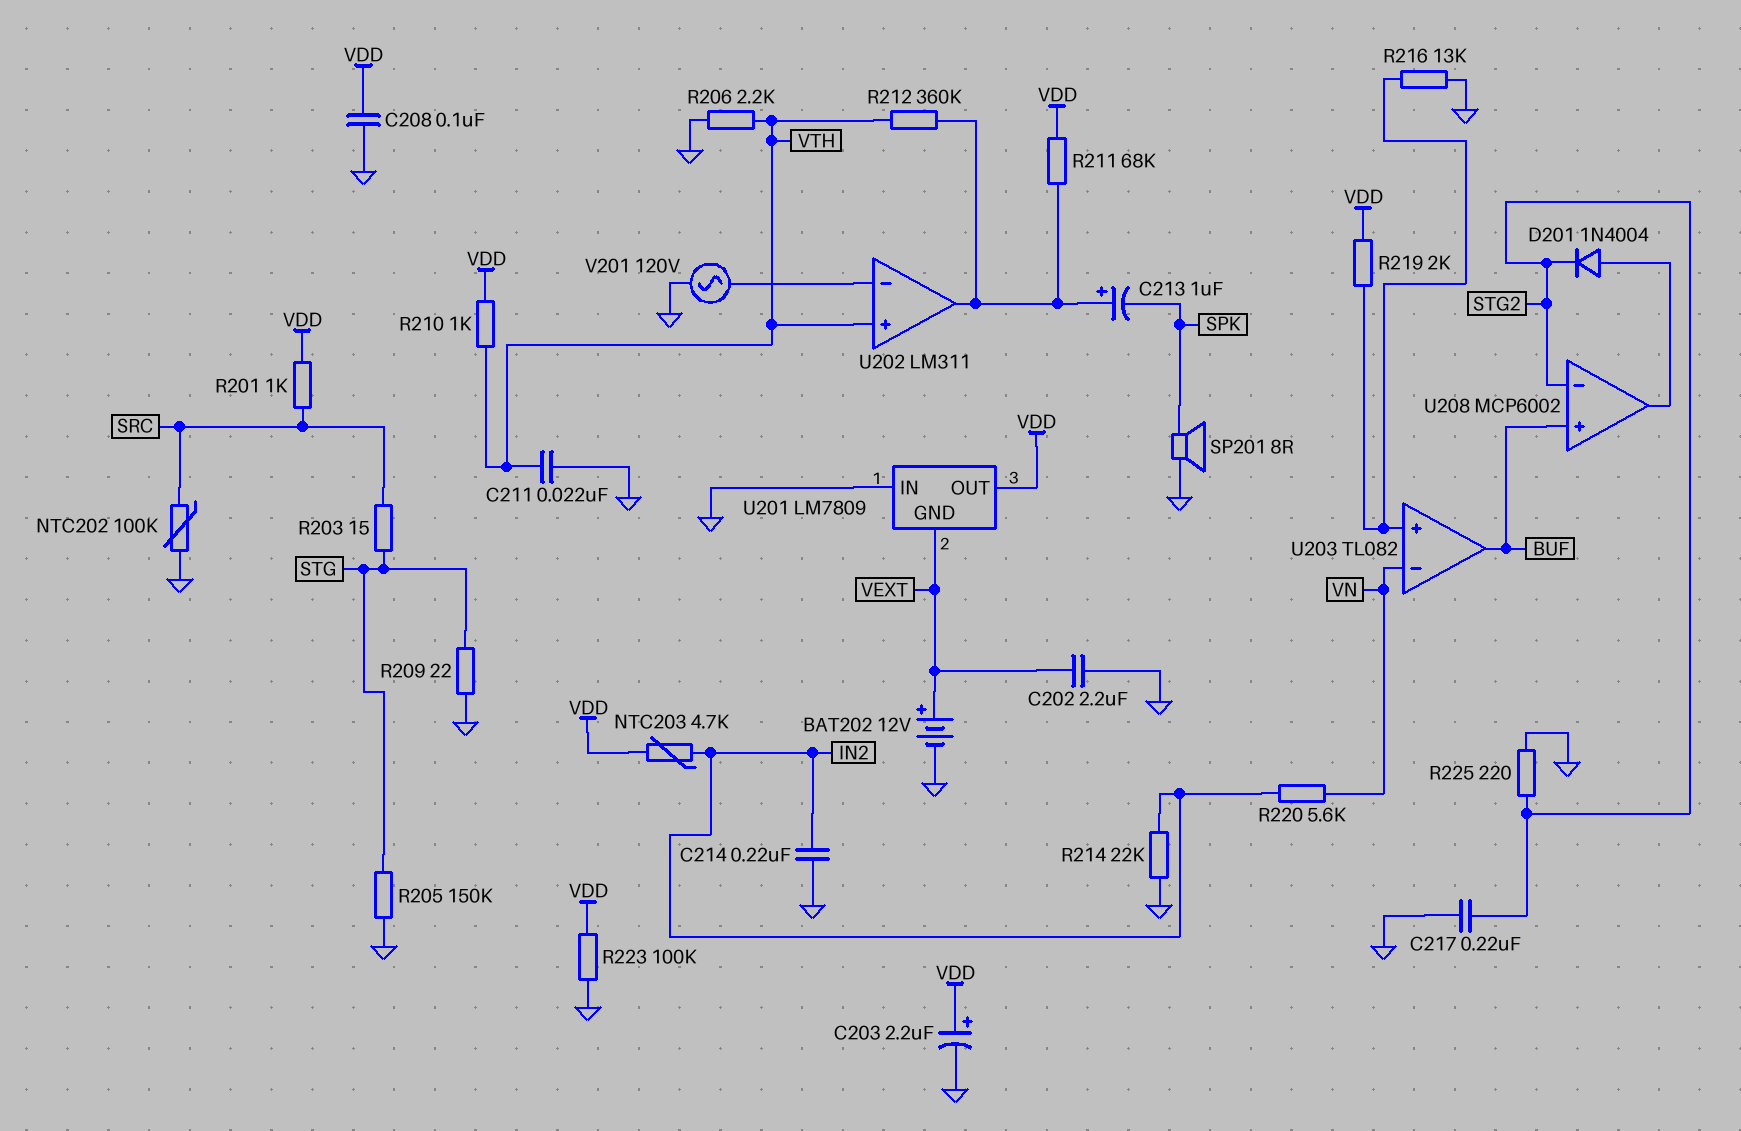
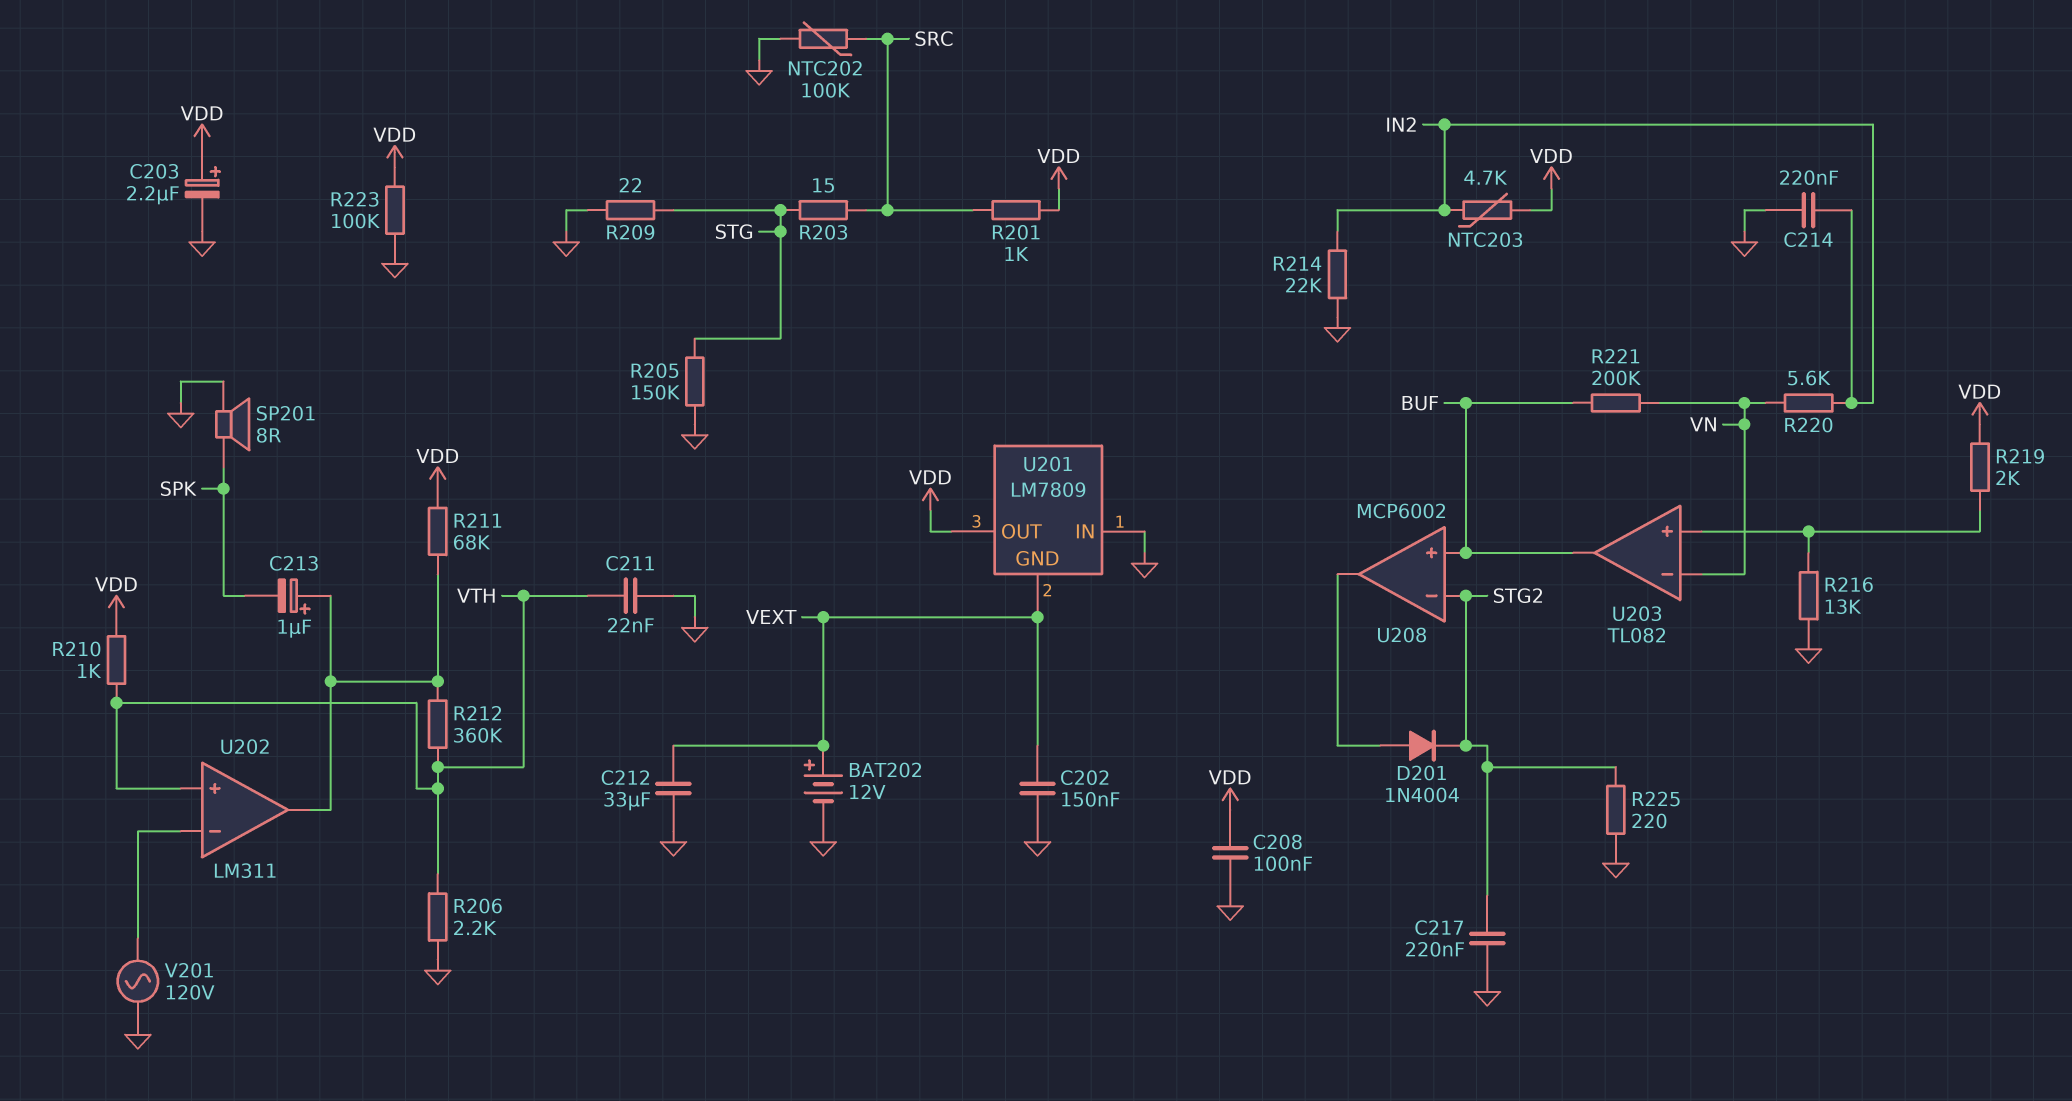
C202: 2.2uF (GND, VEXT) -> 150nF (GND, VEXT)
C212: none -> 33uF (GND, VEXT)
R221: none -> 200k (BUF, VN)

